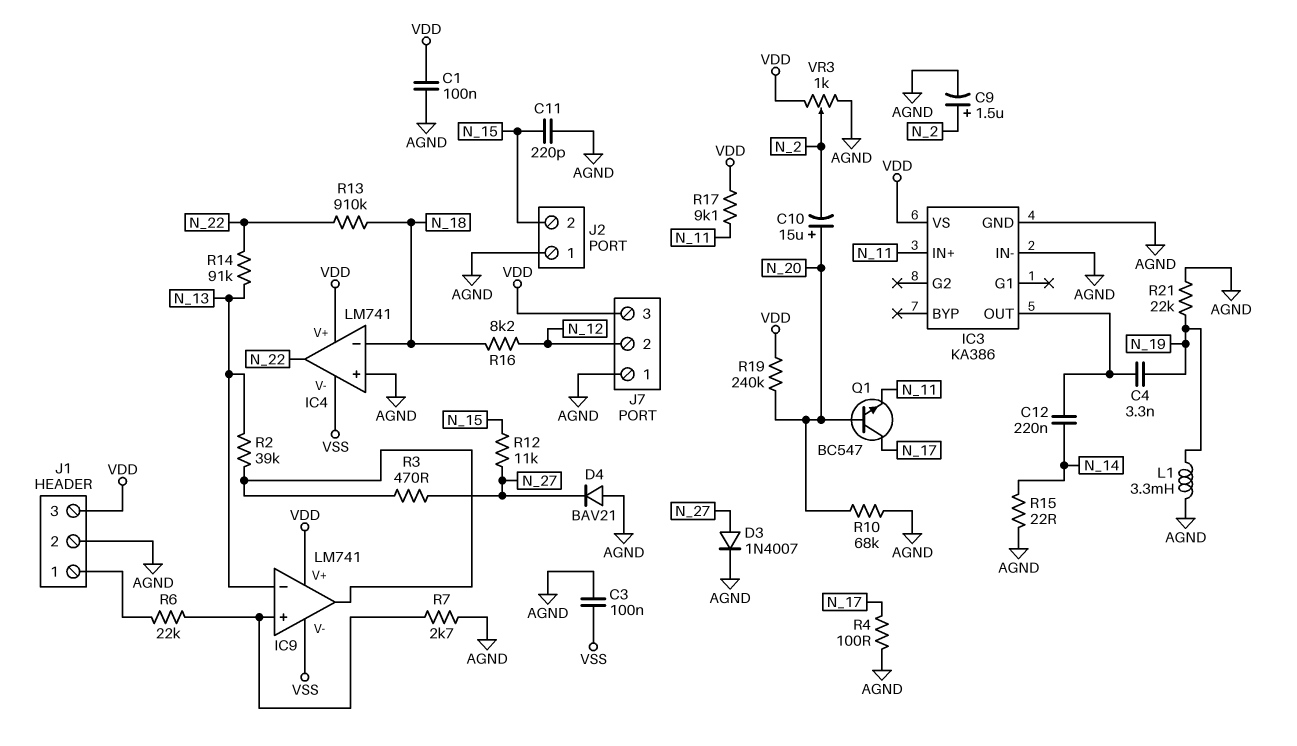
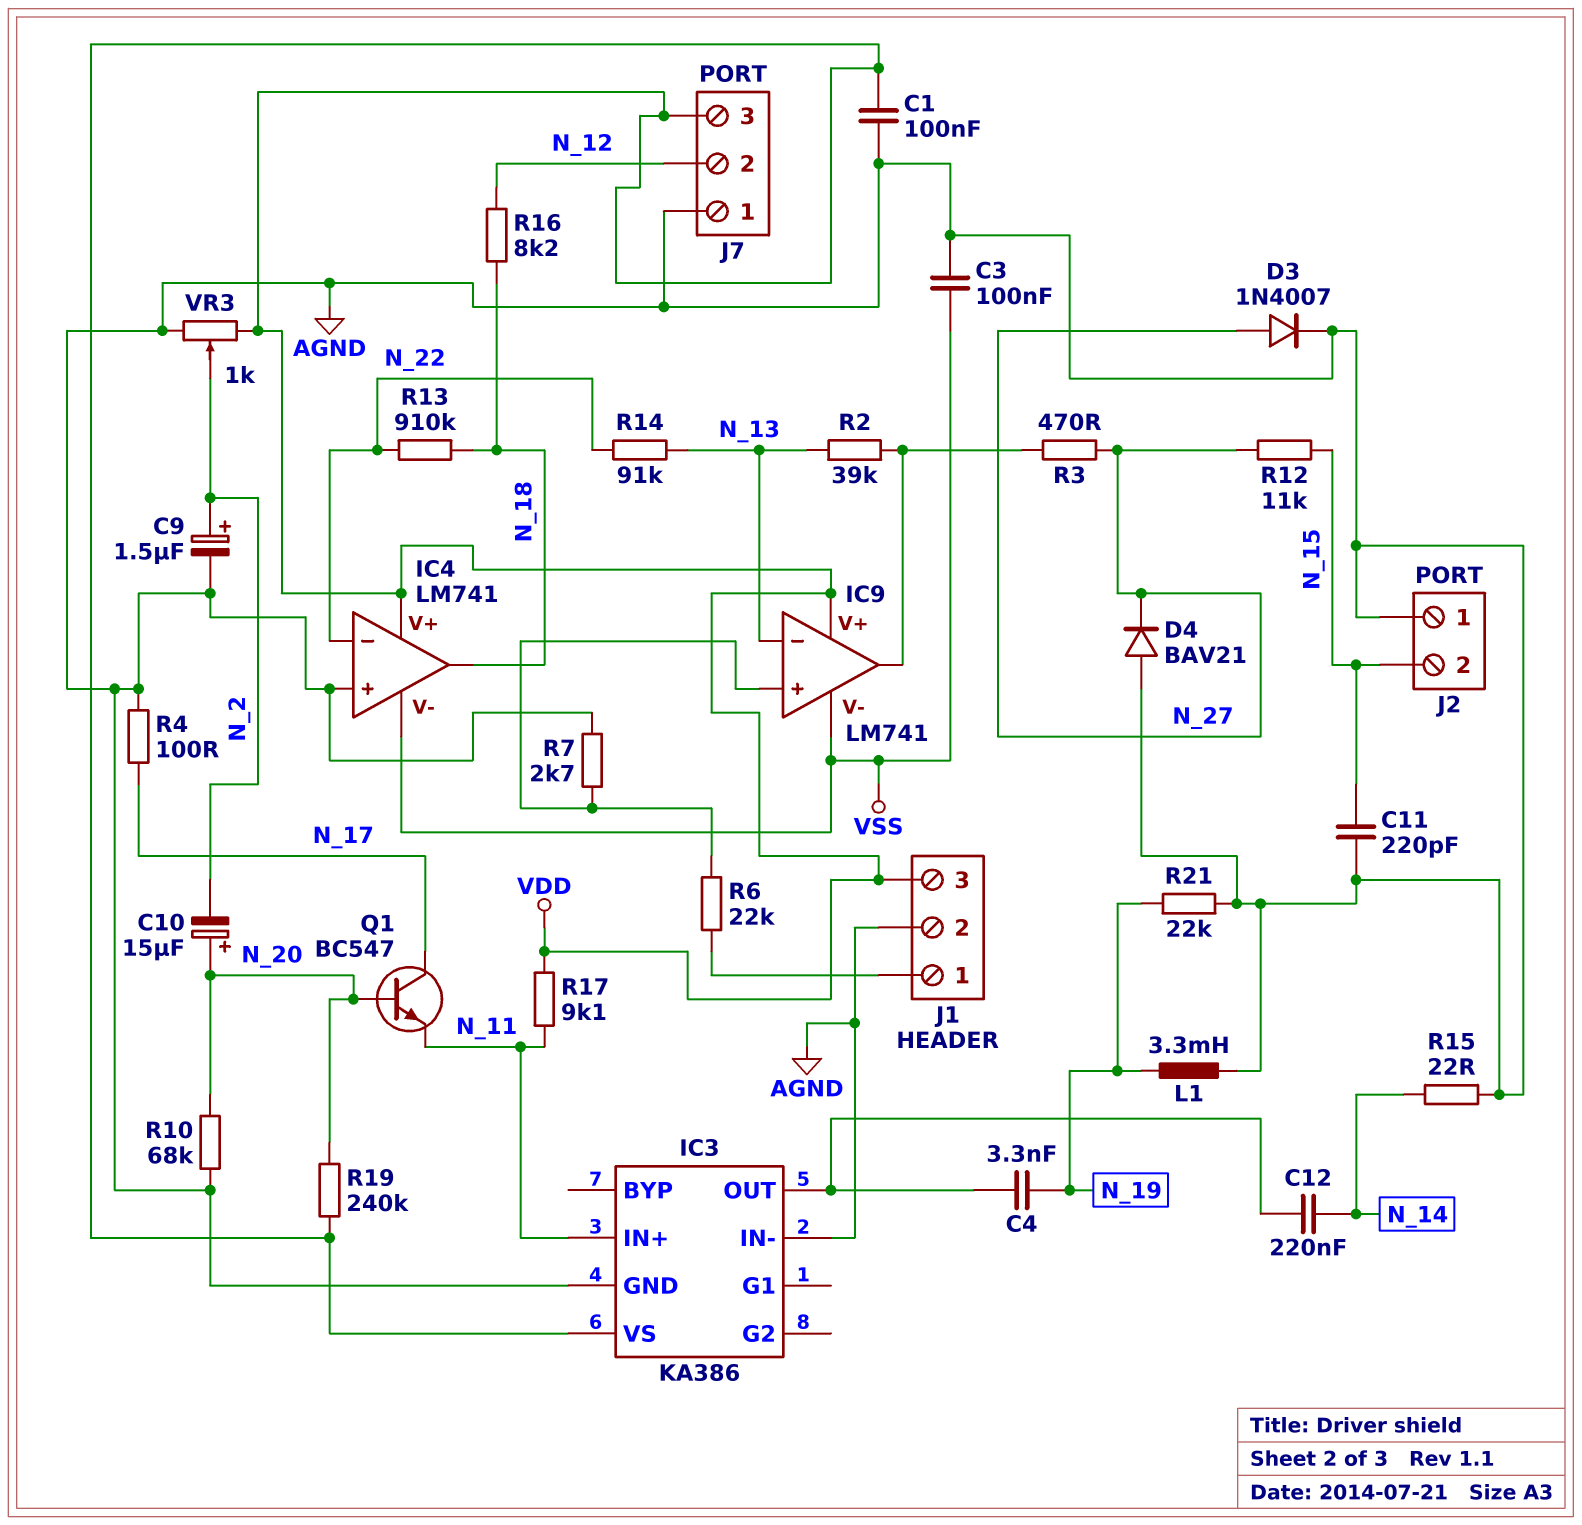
IC4 pin in-: N_18 -> N_22
IC4 pin out: N_22 -> N_18

